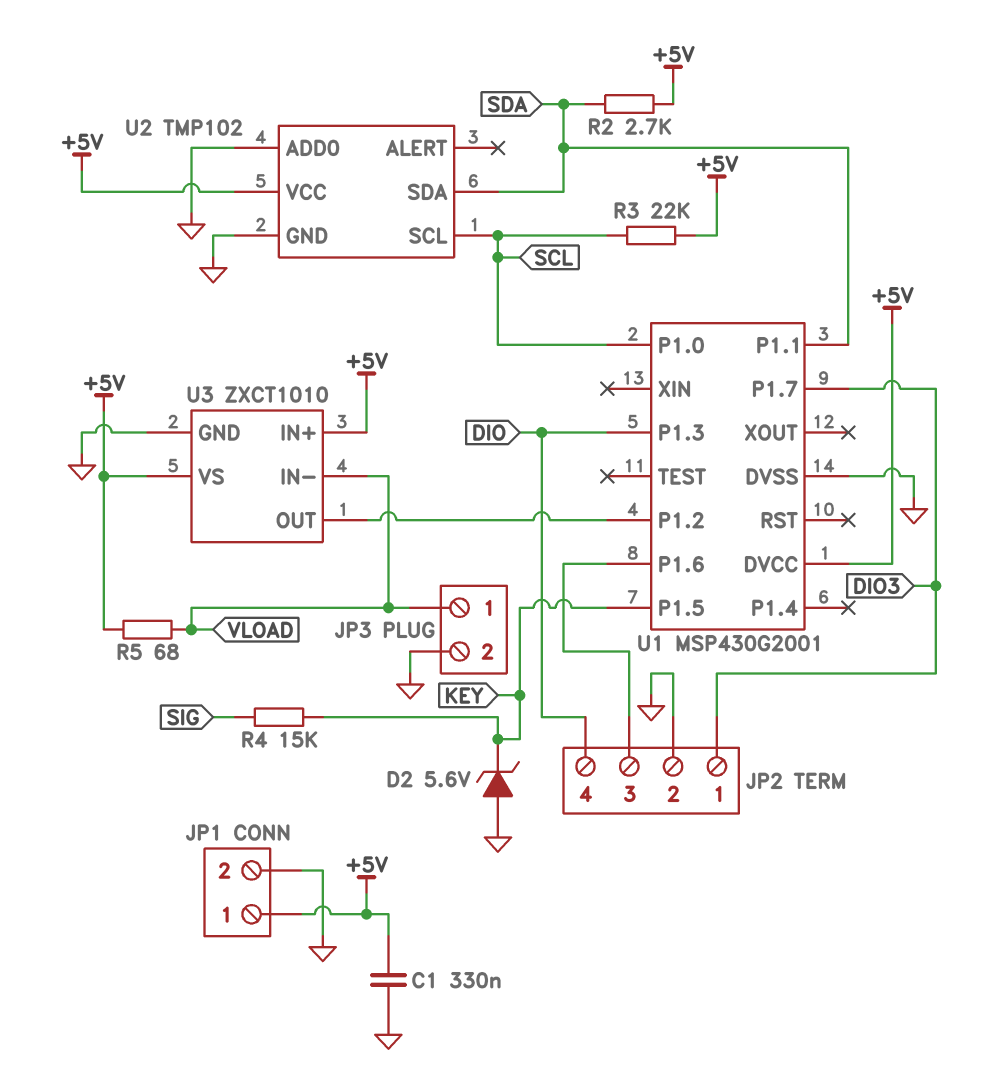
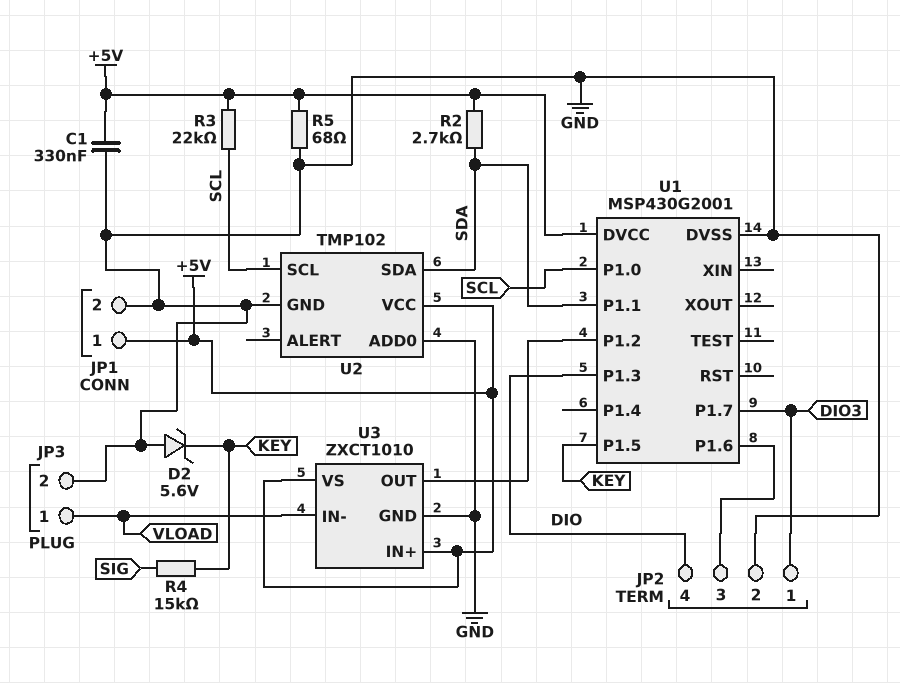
R5: 68 (+5V, VLOAD) -> 68 (+5V, GND)

